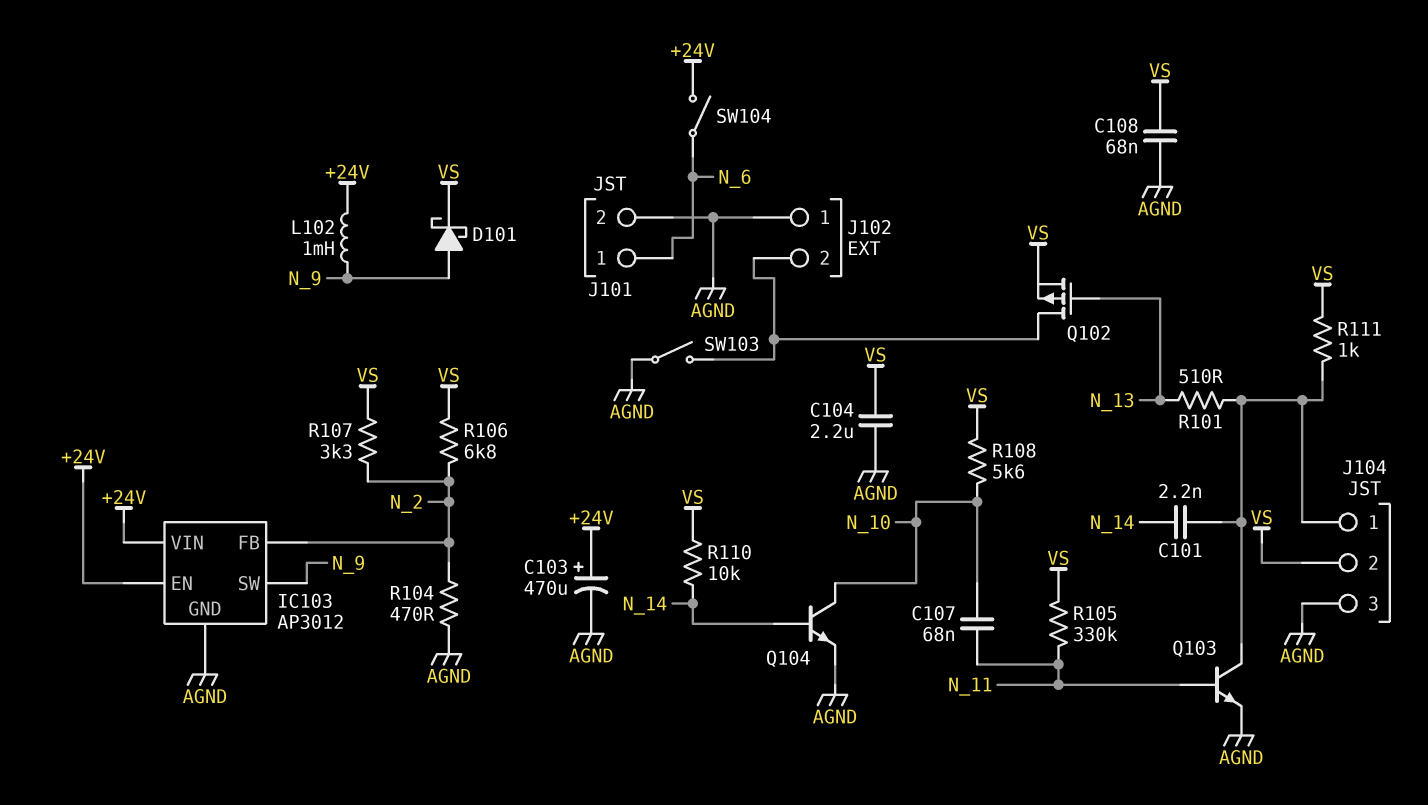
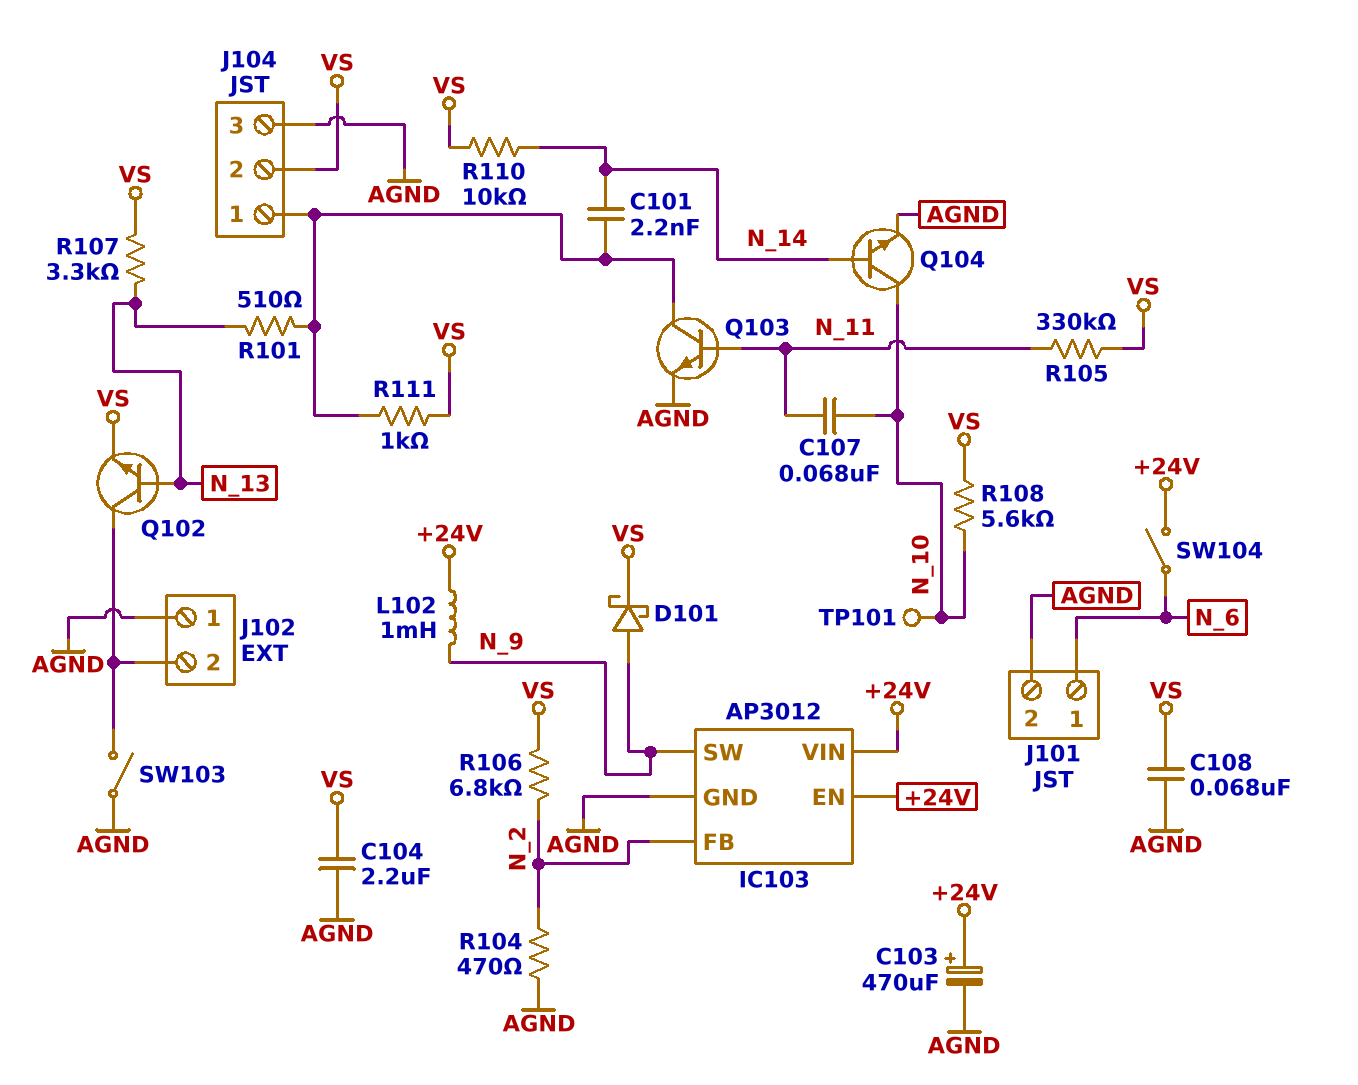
Q102: PMOS (G N_13, D J102/2, S VS) -> NPN (B N_13, C J102/2, E VS)
R107: 3.3k (N_2, VS) -> 3.3k (N_13, VS)
TP101: none -> test point (N_10)

